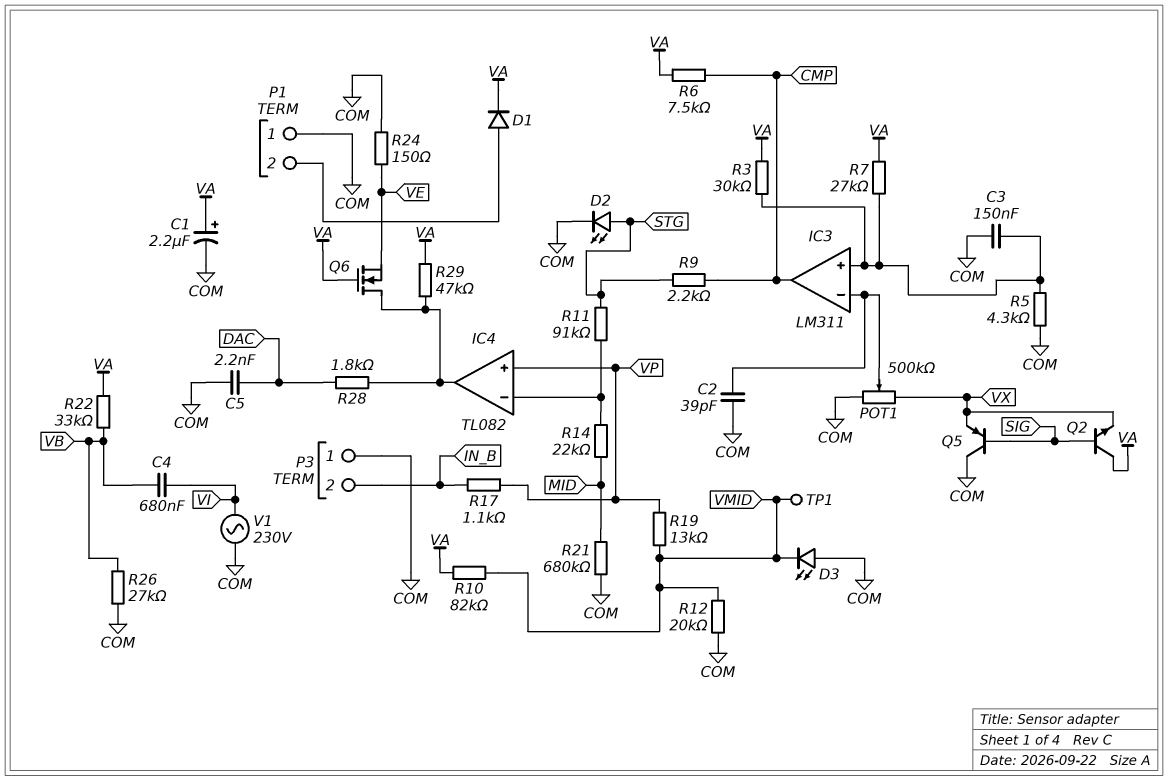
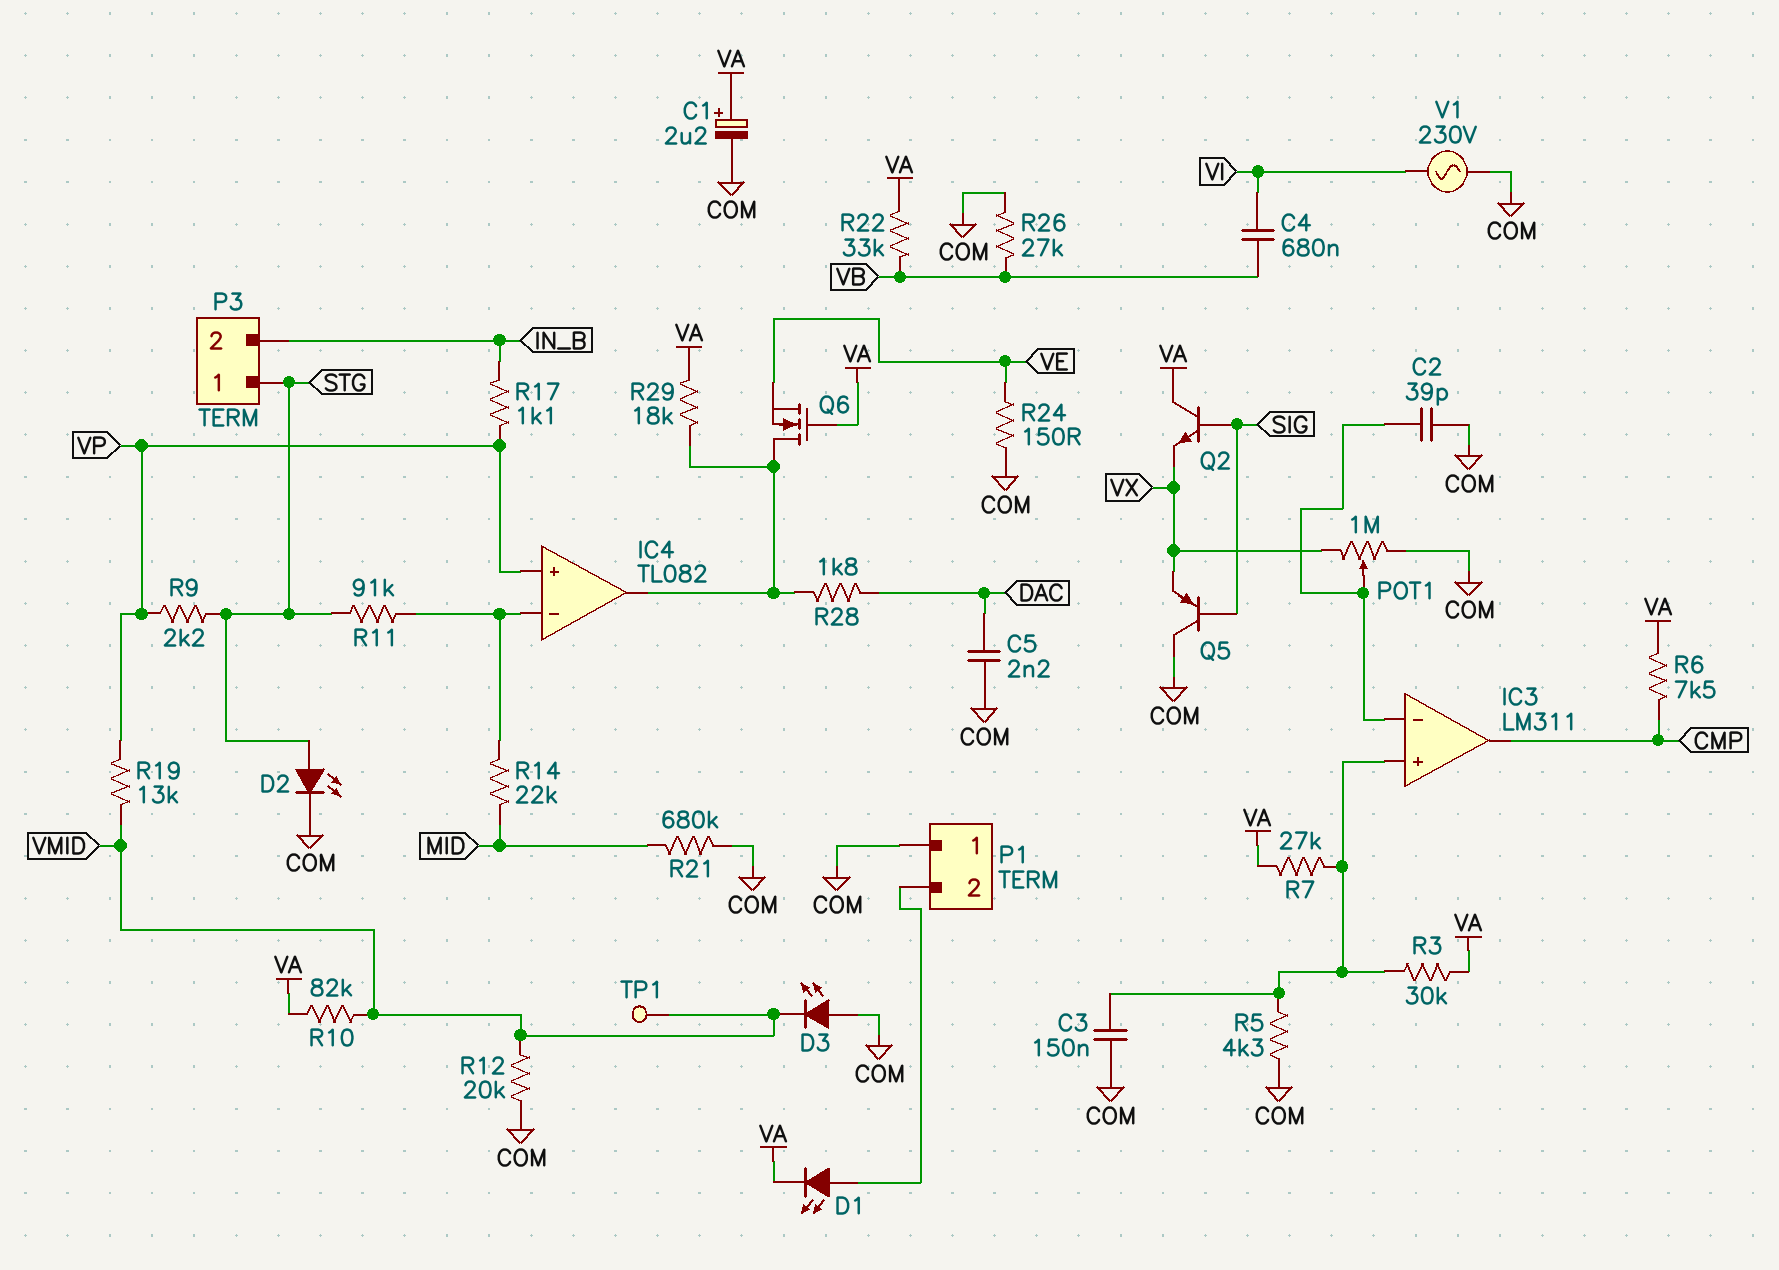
D1: diode (A P1/2, K VA) -> LED (A P1/2, K VA)
P3 pin 1: COM -> STG
POT1: 500k (COM, VX, wiper IC3/in-) -> 1M (COM, VX, wiper IC3/in-)
R9: 2.2k (CMP, STG) -> 2.2k (STG, VP)
R29: 47k (IC4/out, VA) -> 18k (IC4/out, VA)

